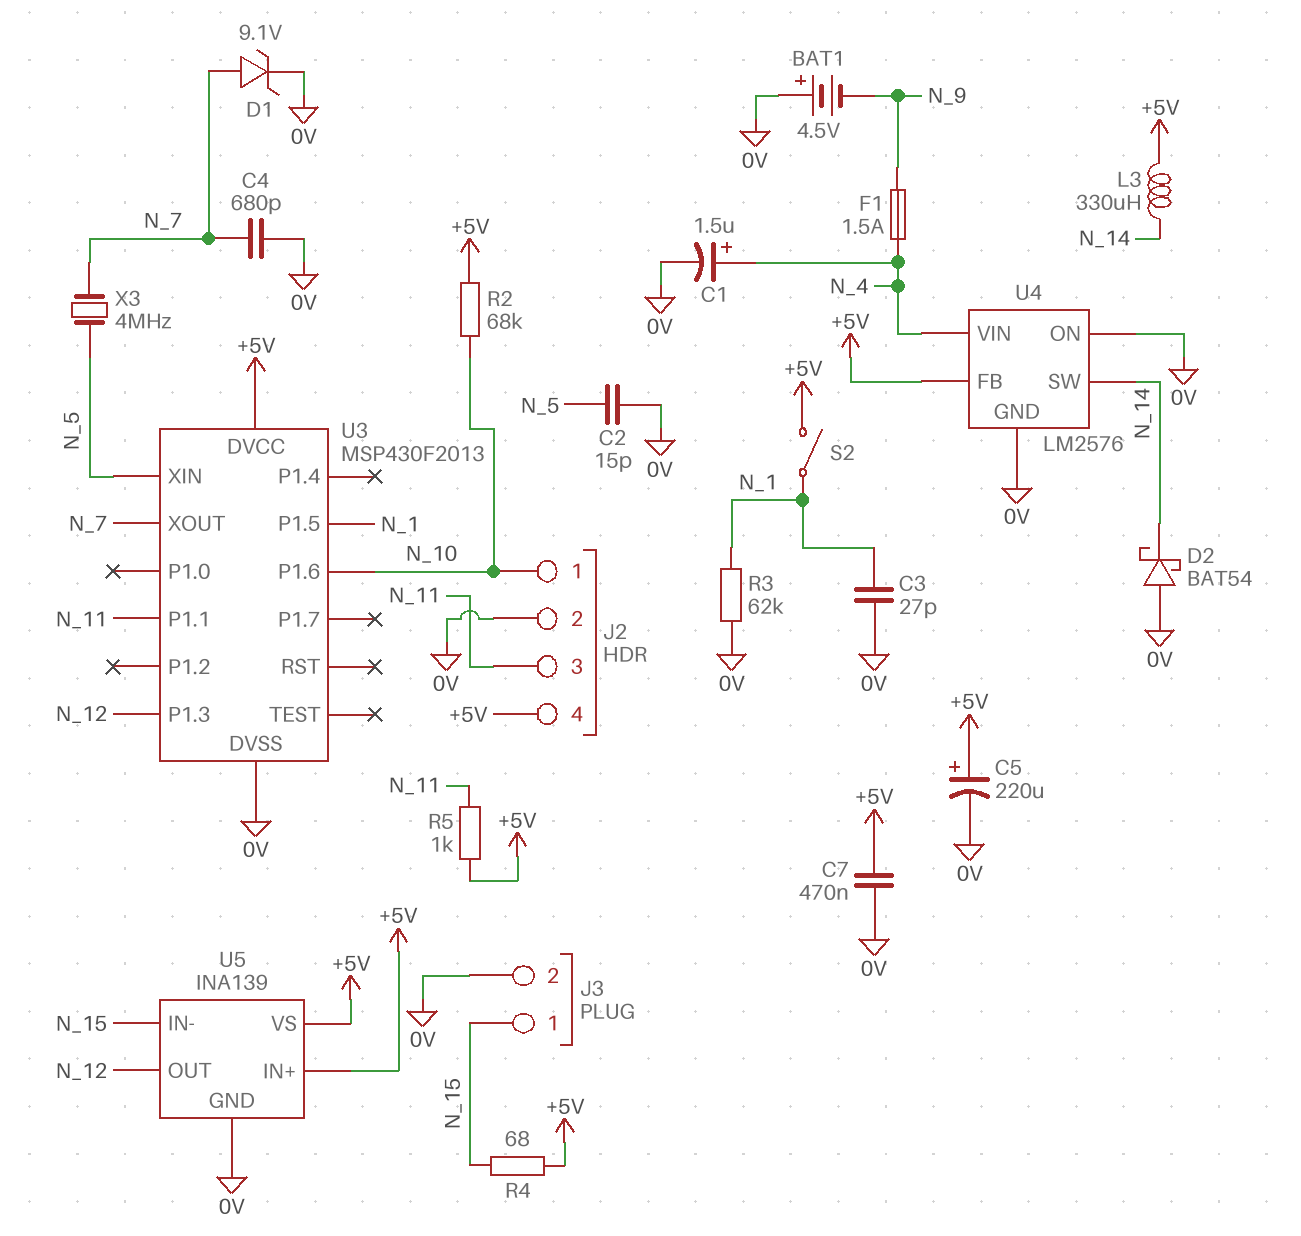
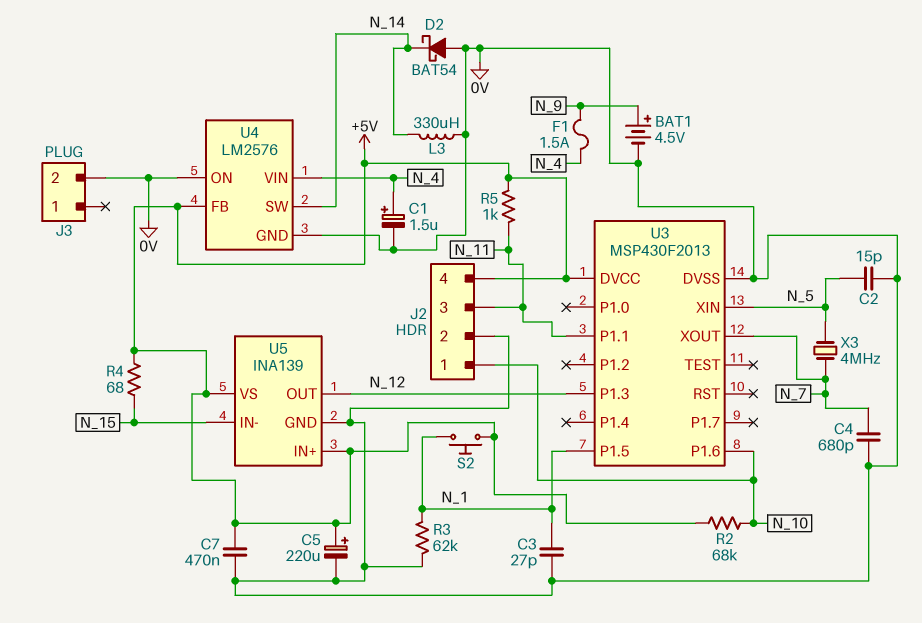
BAT1: 4.5V (plus 0V, minus N_9) -> 4.5V (plus N_9, minus 0V)
D1: zener 9.1V (A N_7, K 0V) -> none
J3 pin 1: N_15 -> none
L3: 330uH (+5V, N_14) -> 330uH (0V, N_14)
S2: switch (+5V, N_1) -> button (+5V, N_1)

